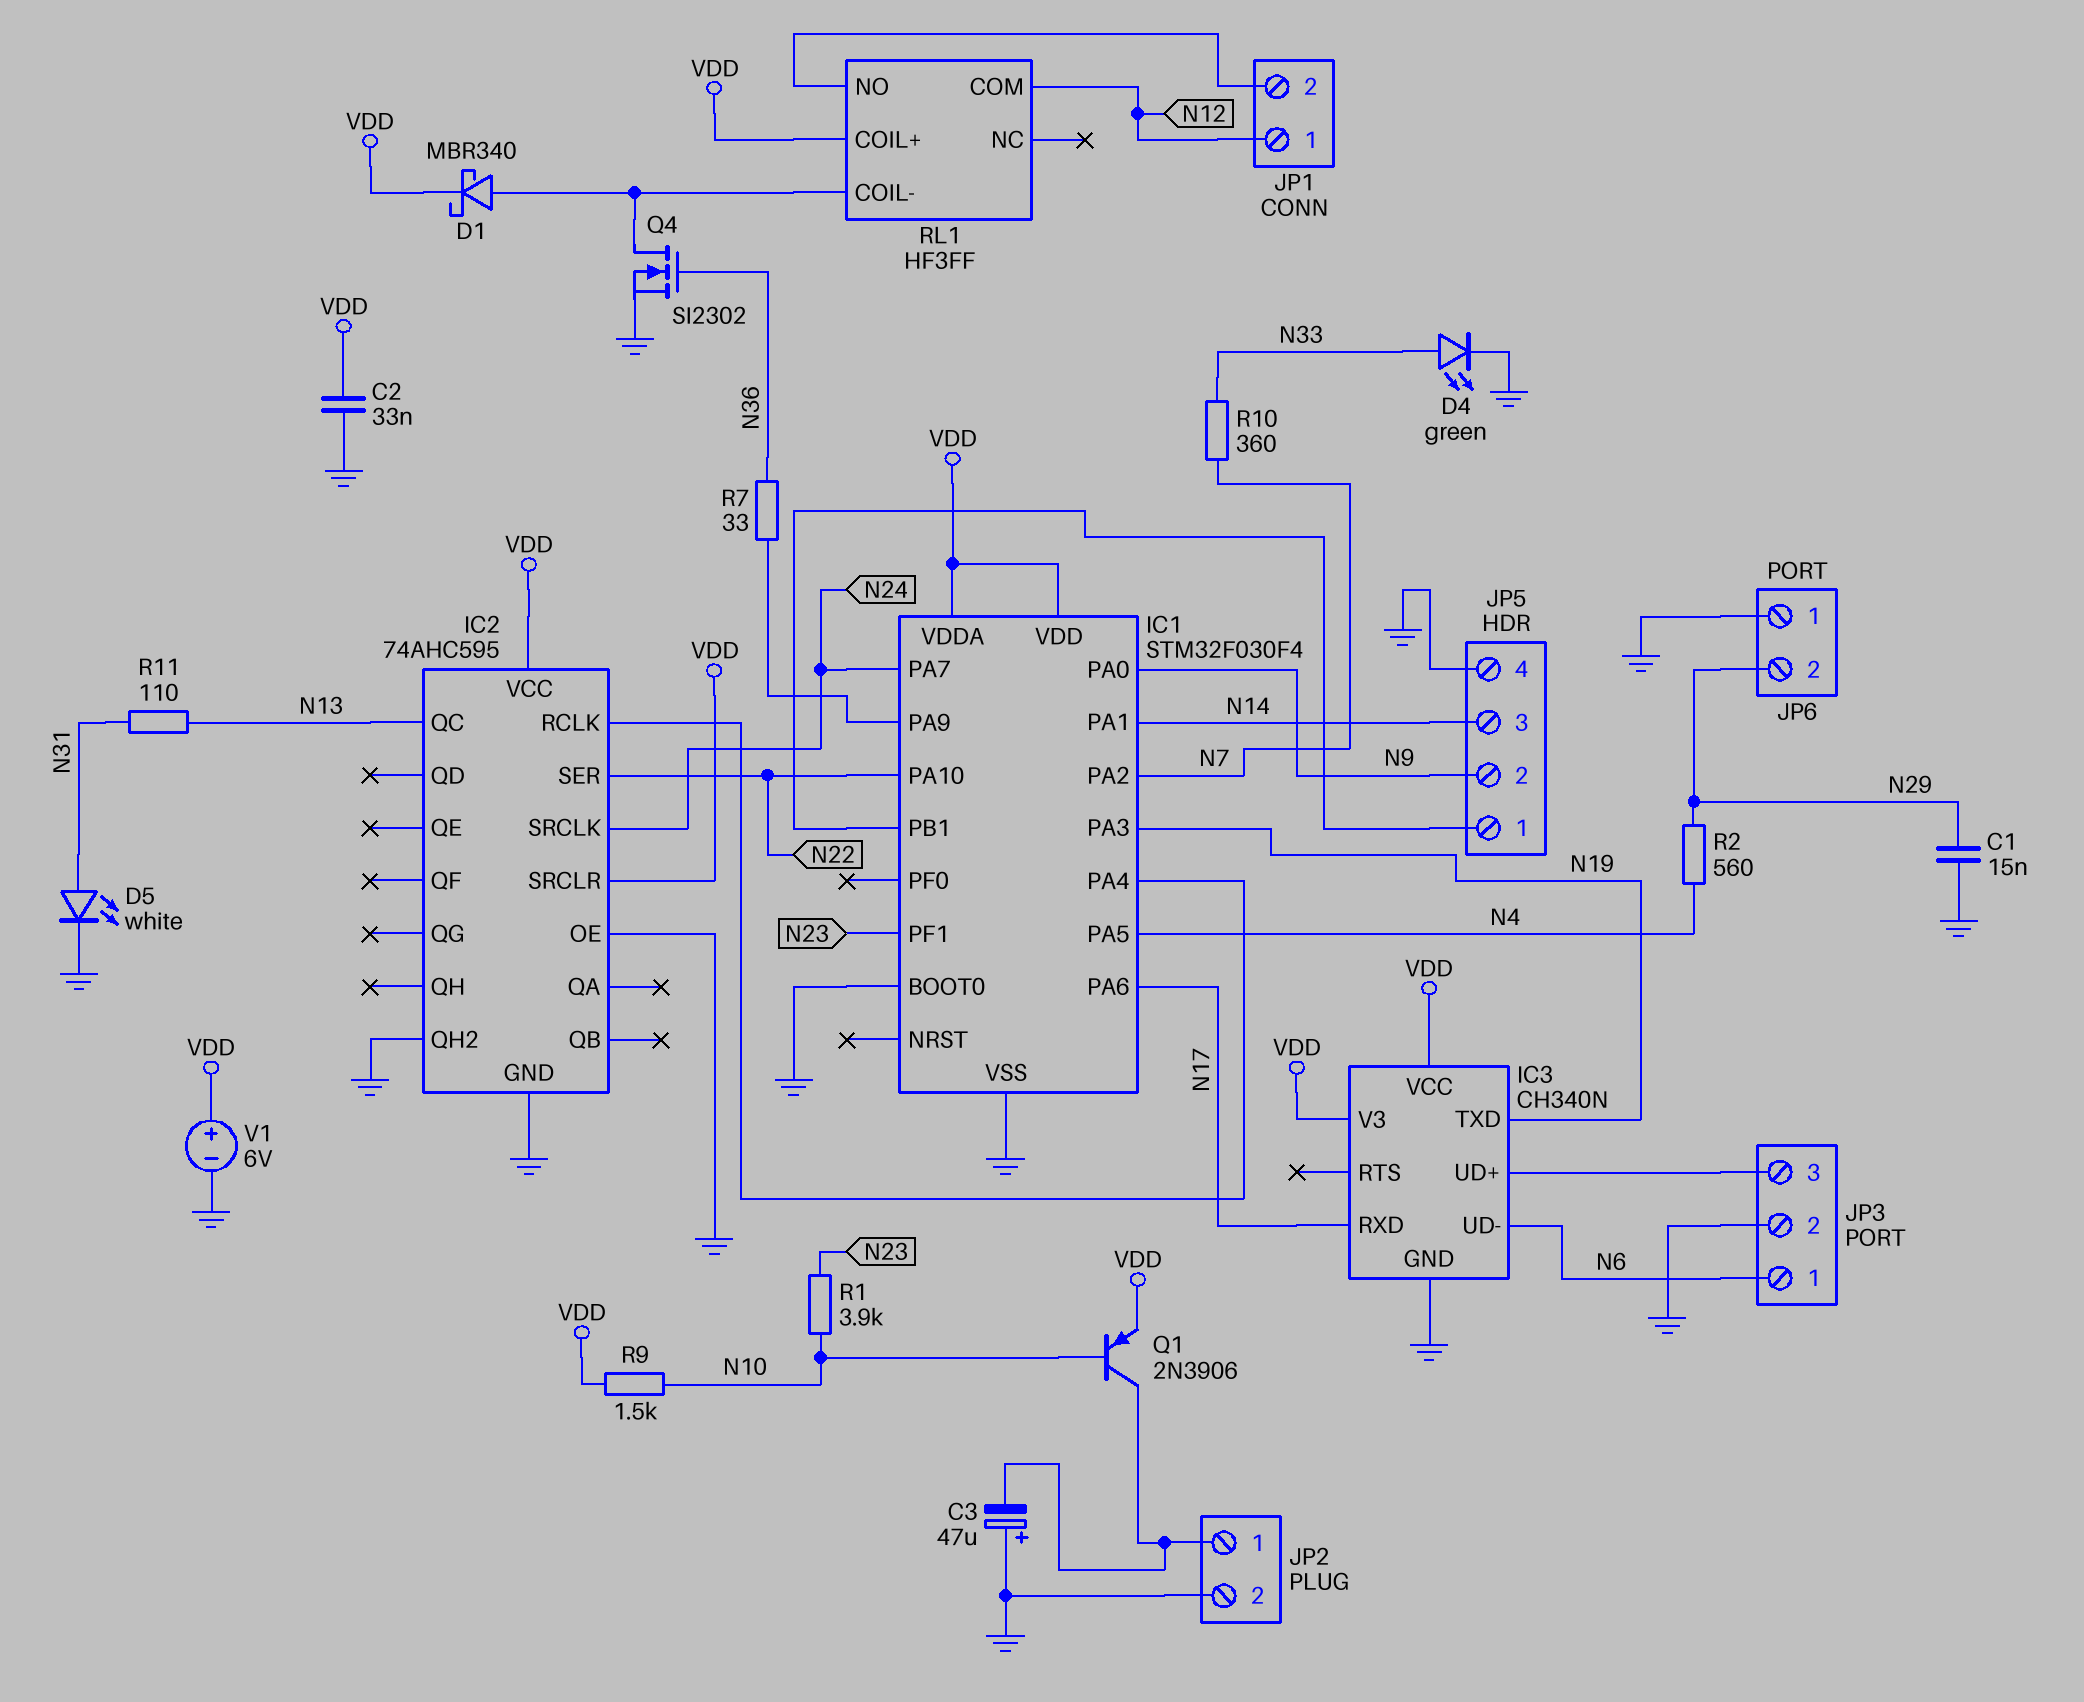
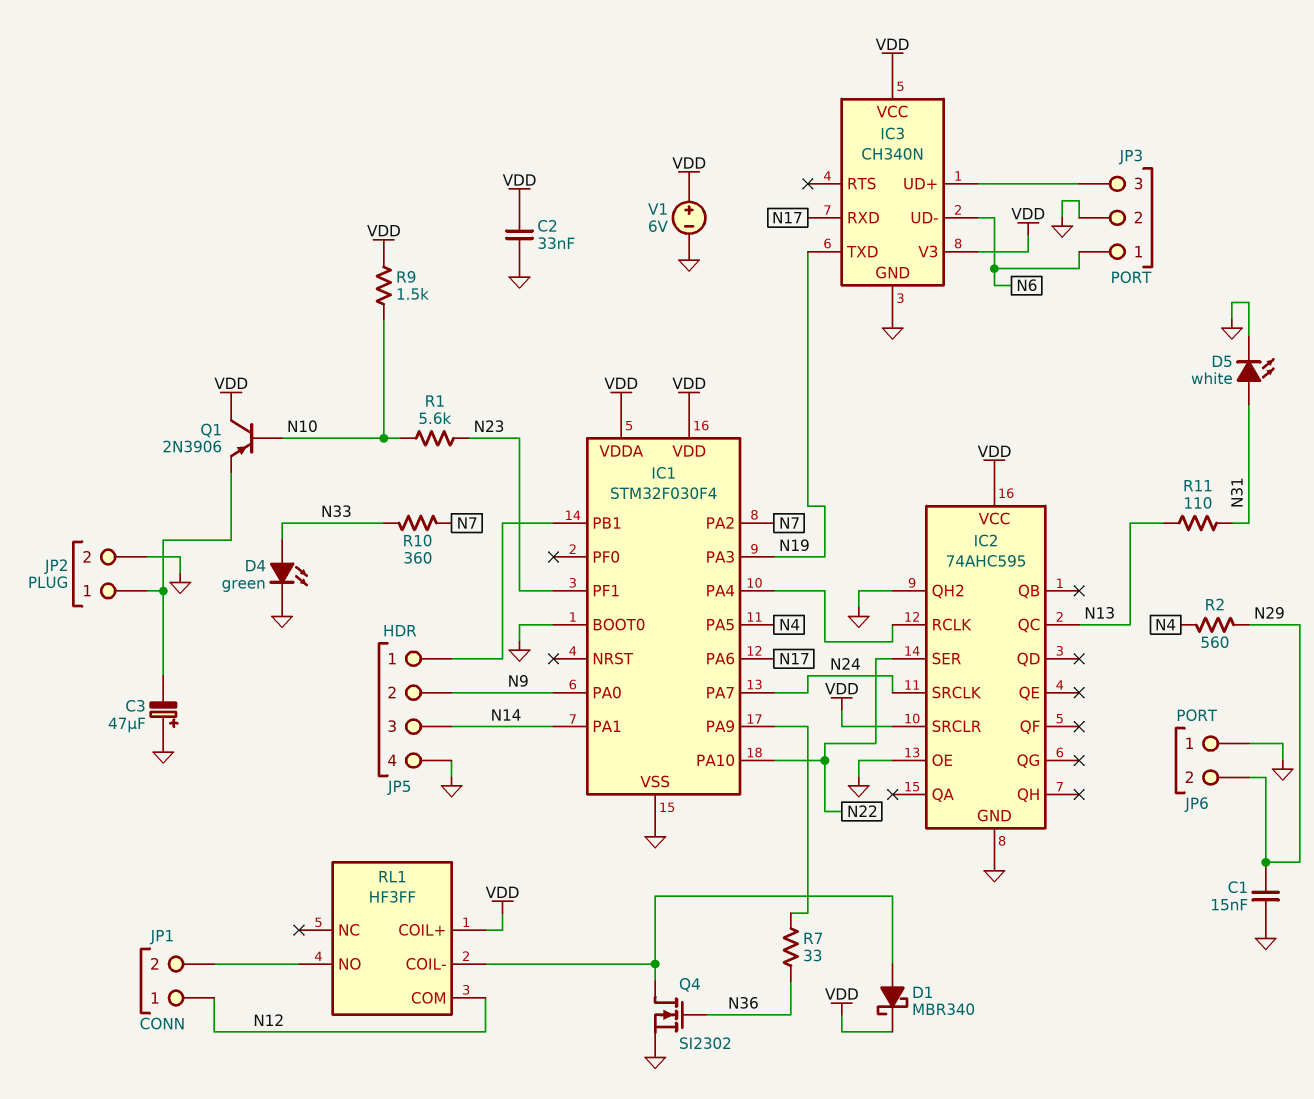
Q1: PNP 2N3906 (B N10, C JP2/1, E VDD) -> PNP 2N3906 (B N10, C VDD, E JP2/1)
R1: 3.9k (N10, N23) -> 5.6k (N10, N23)

